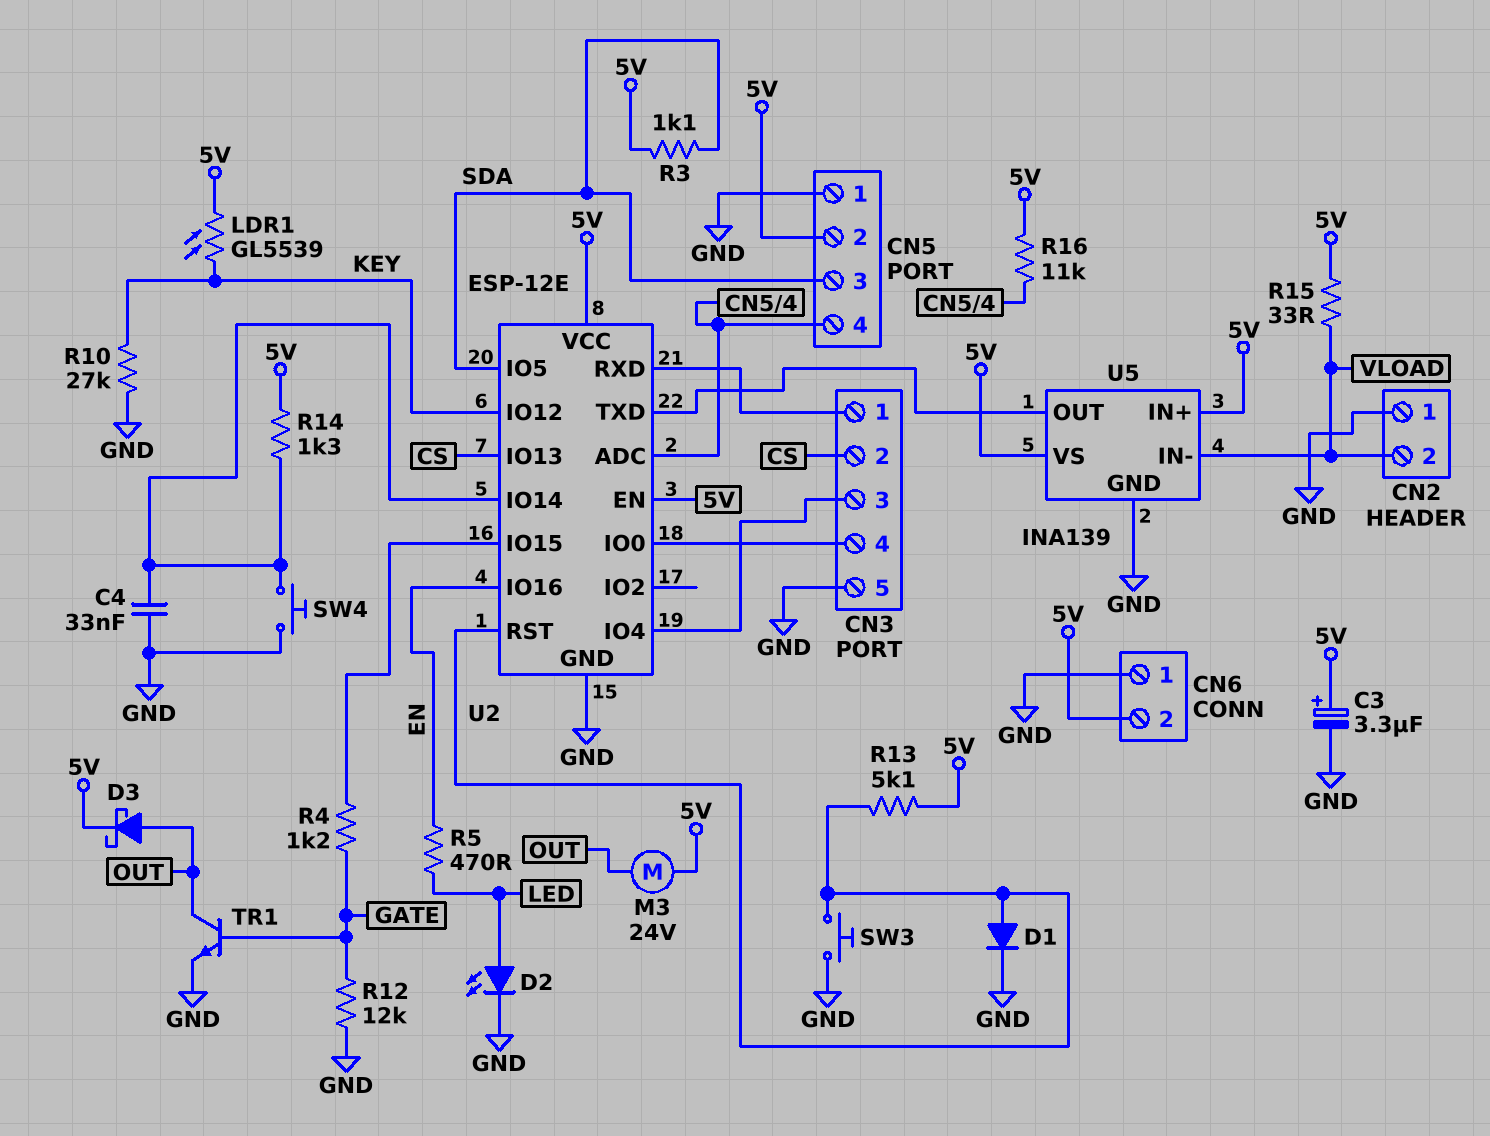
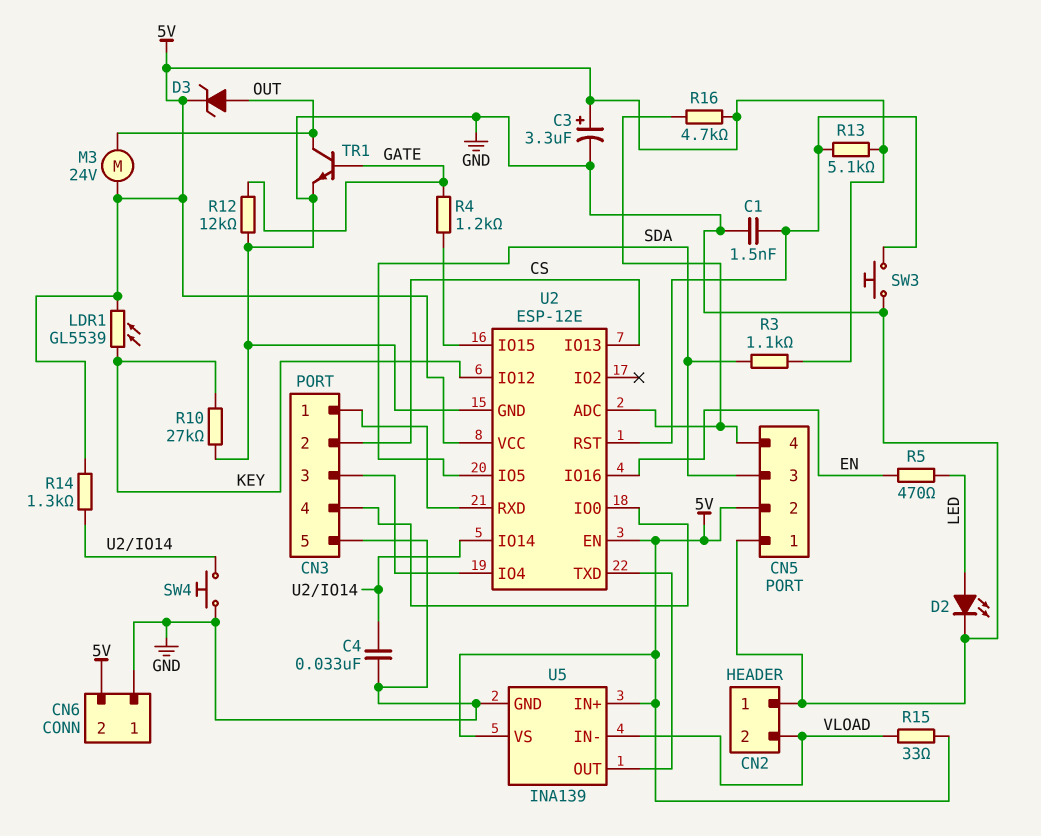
C1: none -> 1.5nF (GND, U2/RST)
D1: diode (A U2/RST, K GND) -> none
D3: schottky (A OUT, K 5V) -> zener (A OUT, K 5V)
R16: 11k (5V, CN5/4) -> 4.7k (5V, CN5/4)

